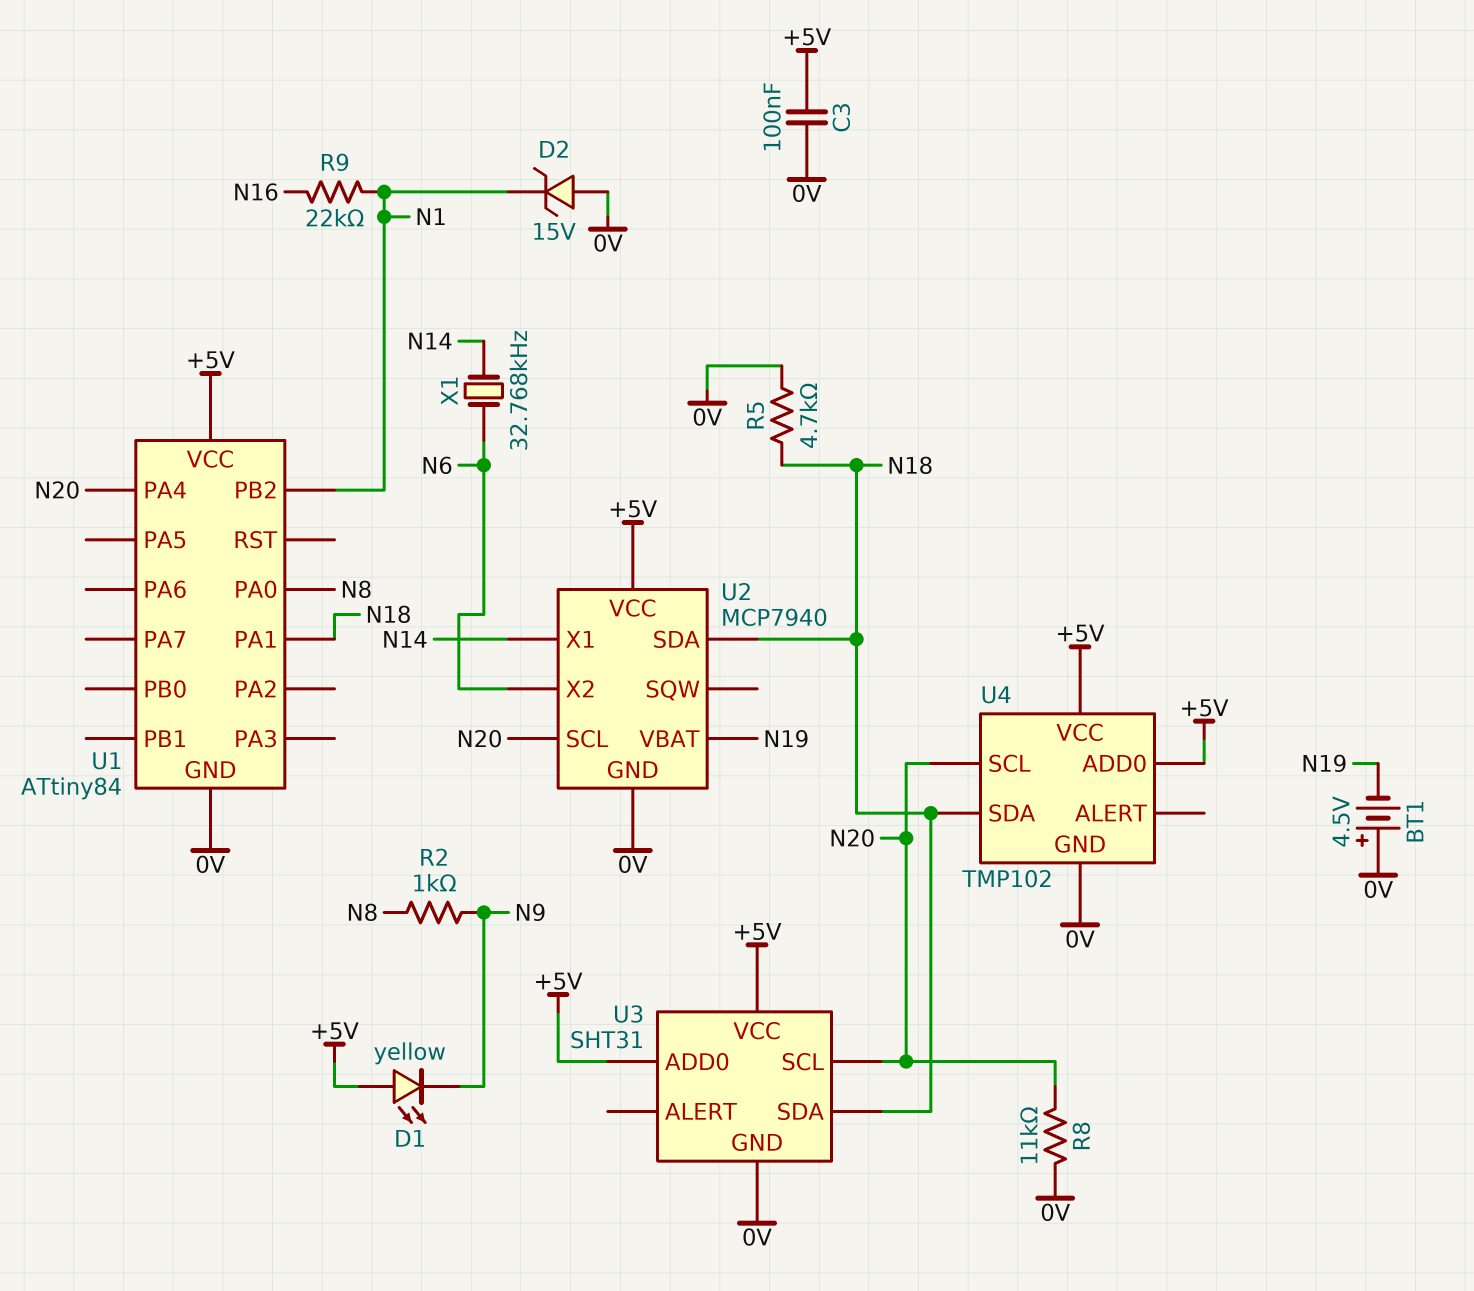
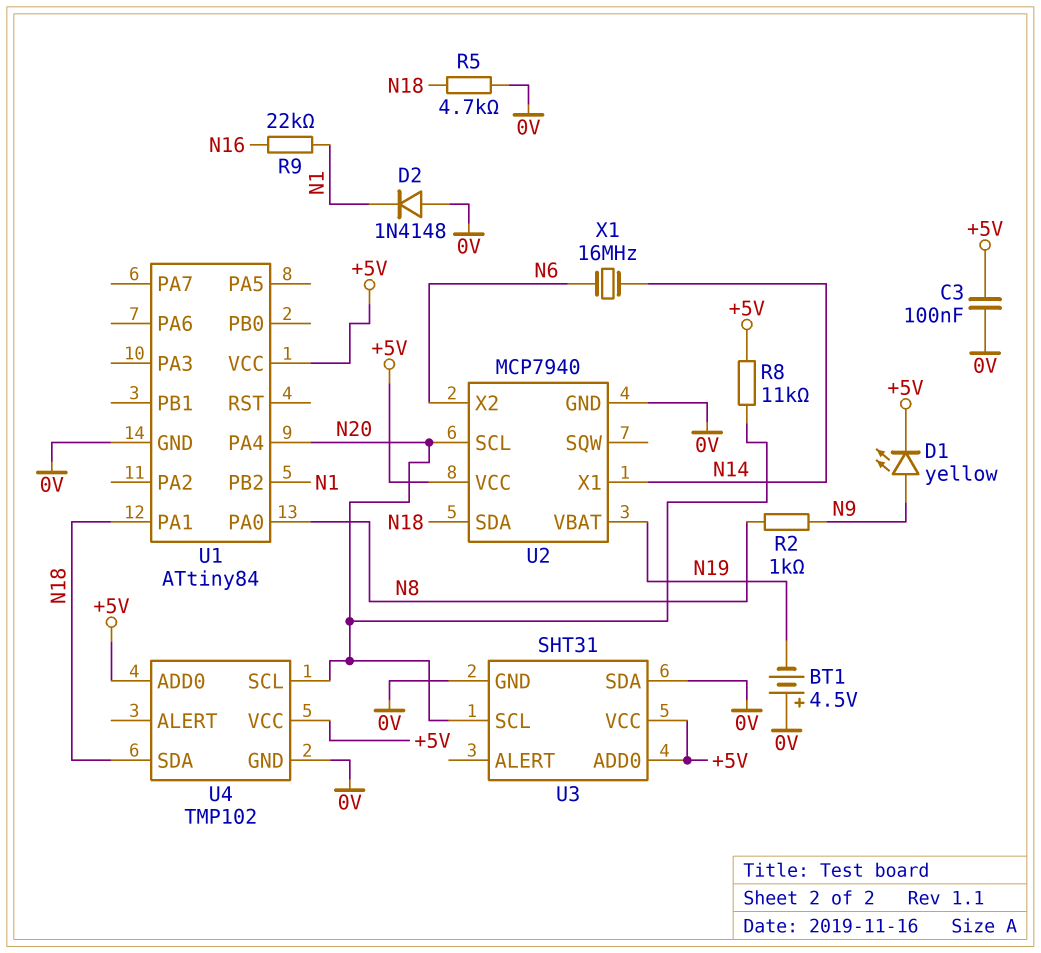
D1: LED yellow (A +5V, K N9) -> LED yellow (A N9, K +5V)
D2: zener 15V (A 0V, K N1) -> diode 1N4148 (A 0V, K N1)
R8: 11k (0V, N20) -> 11k (+5V, N20)
U3 pin SDA: N18 -> 0V
X1: 32.768kHz (N6, N14) -> 16MHz (N6, N14)

